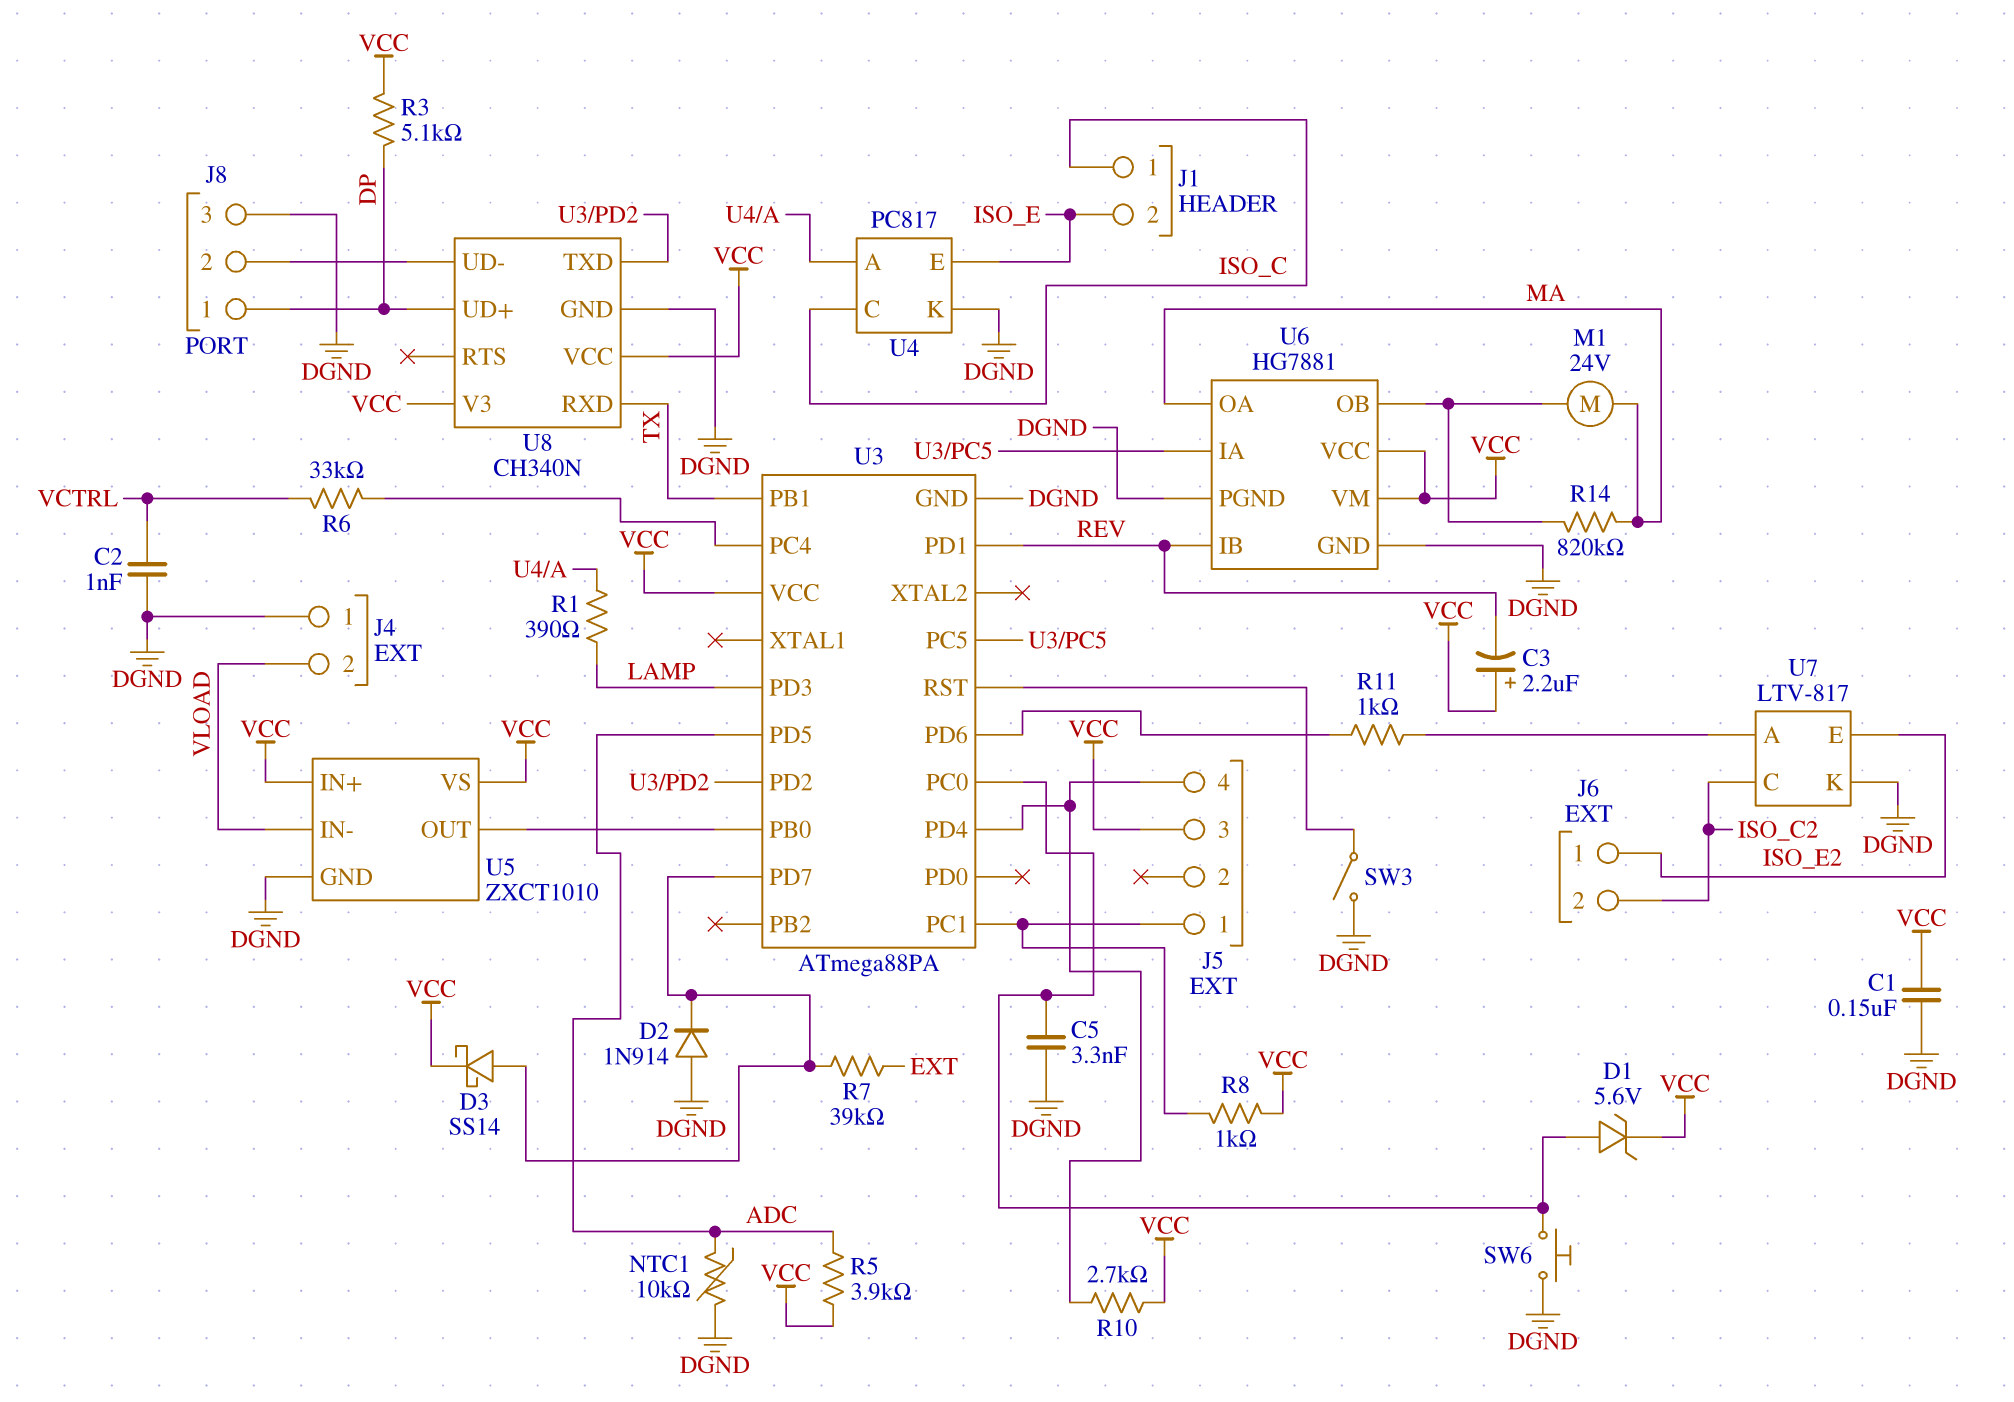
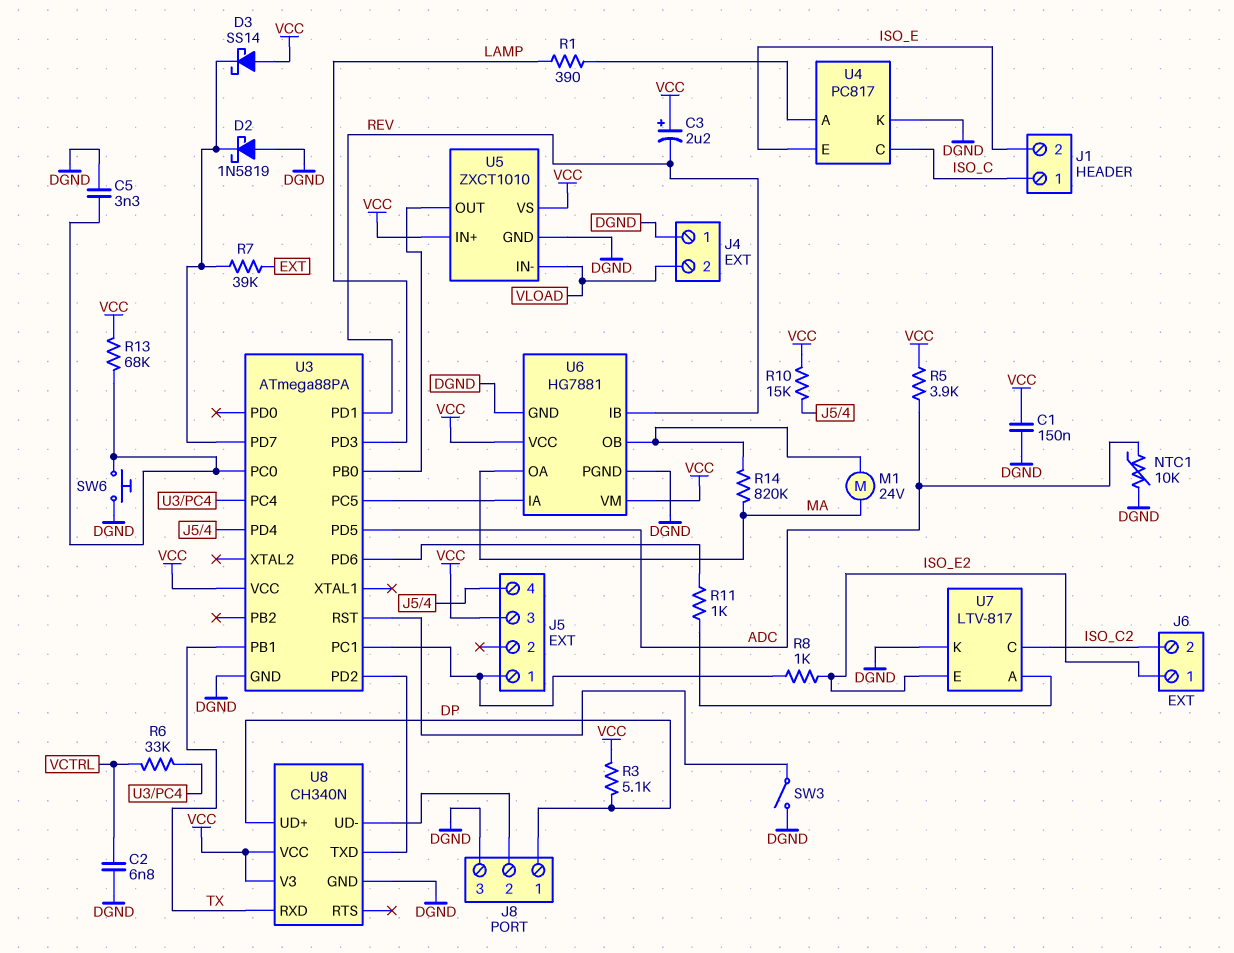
C2: 1nF (DGND, VCTRL) -> 6.8nF (DGND, VCTRL)
D1: zener 5.6V (A U3/PC0, K VCC) -> none
D2: diode 1N914 (A DGND, K U3/PD7) -> schottky 1N5819 (A DGND, K U3/PD7)
D3: schottky SS14 (A U3/PD7, K VCC) -> schottky SS14 (A VCC, K U3/PD7)
R8: 1k (J5/1, VCC) -> 1k (ISO_E2, J5/1)
R10: 2.7k (J5/4, VCC) -> 15k (J5/4, VCC)
R13: none -> 68k (U3/PC0, VCC)

